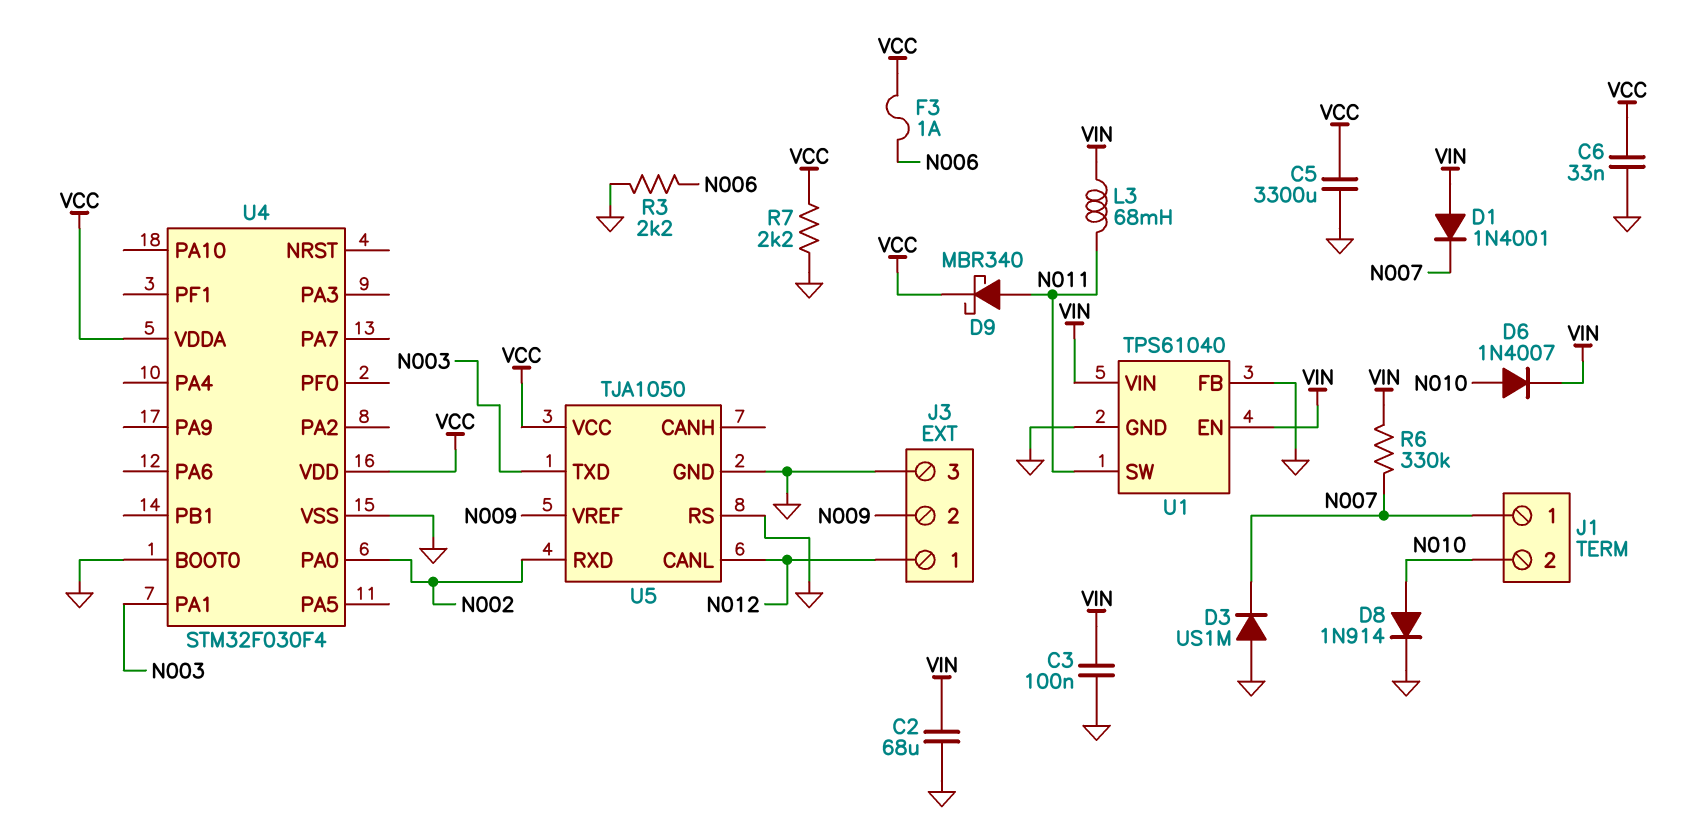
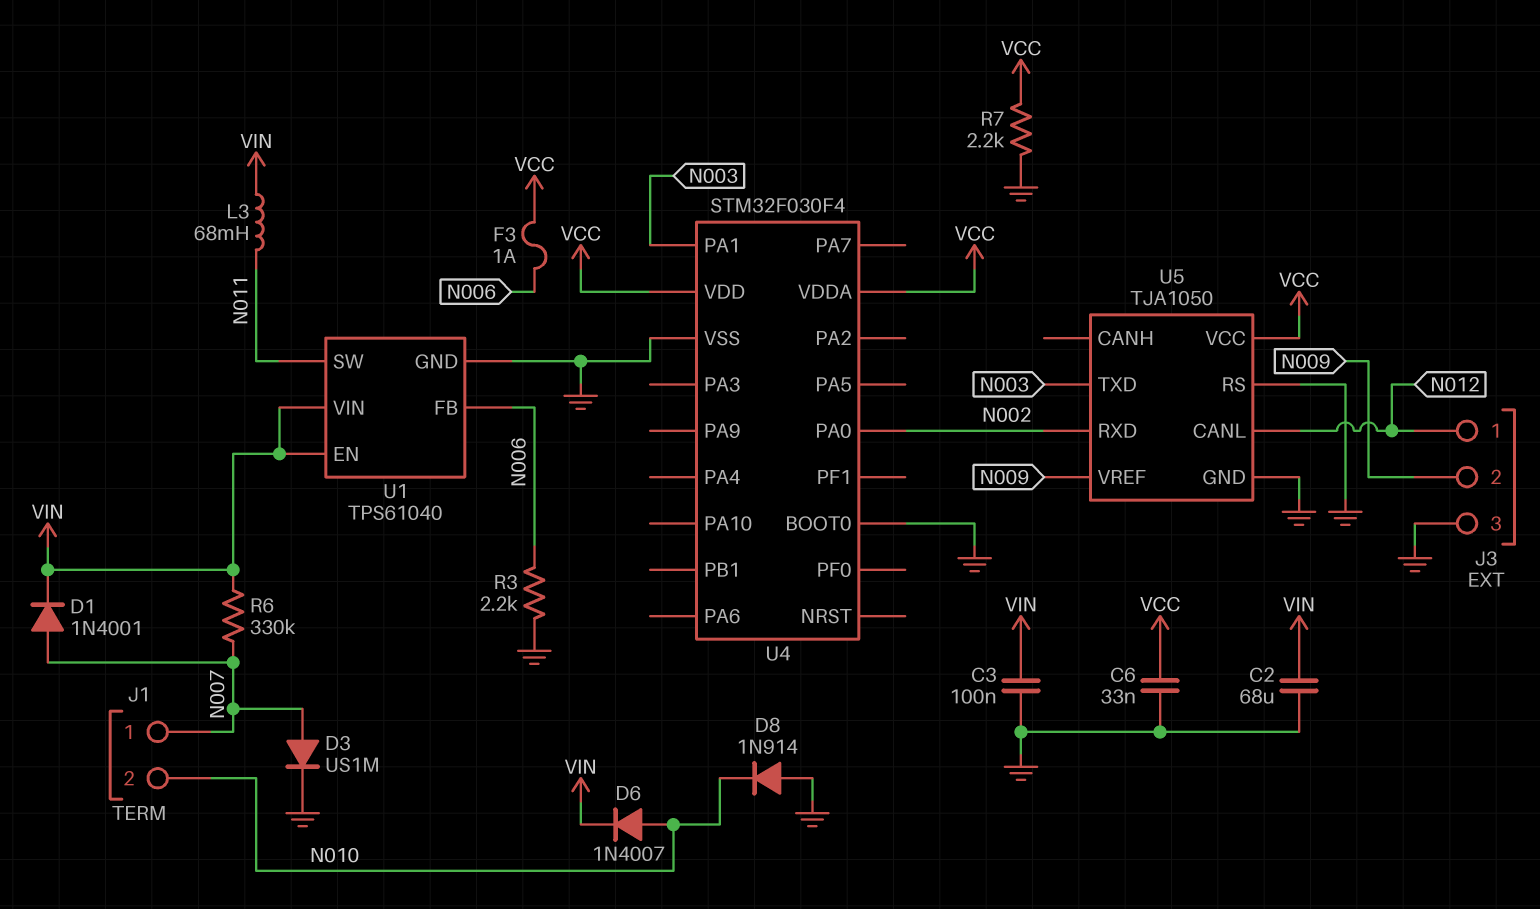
C5: 3300uF (GND, VCC) -> none
D1: diode 1N4001 (A VIN, K N007) -> diode 1N4001 (A N007, K VIN)
D3: diode US1M (A GND, K N007) -> diode US1M (A N007, K GND)
D8: diode 1N914 (A N010, K GND) -> diode 1N914 (A GND, K N010)
D9: schottky MBR340 (A N011, K VCC) -> none
U1 pin FB: GND -> N006

